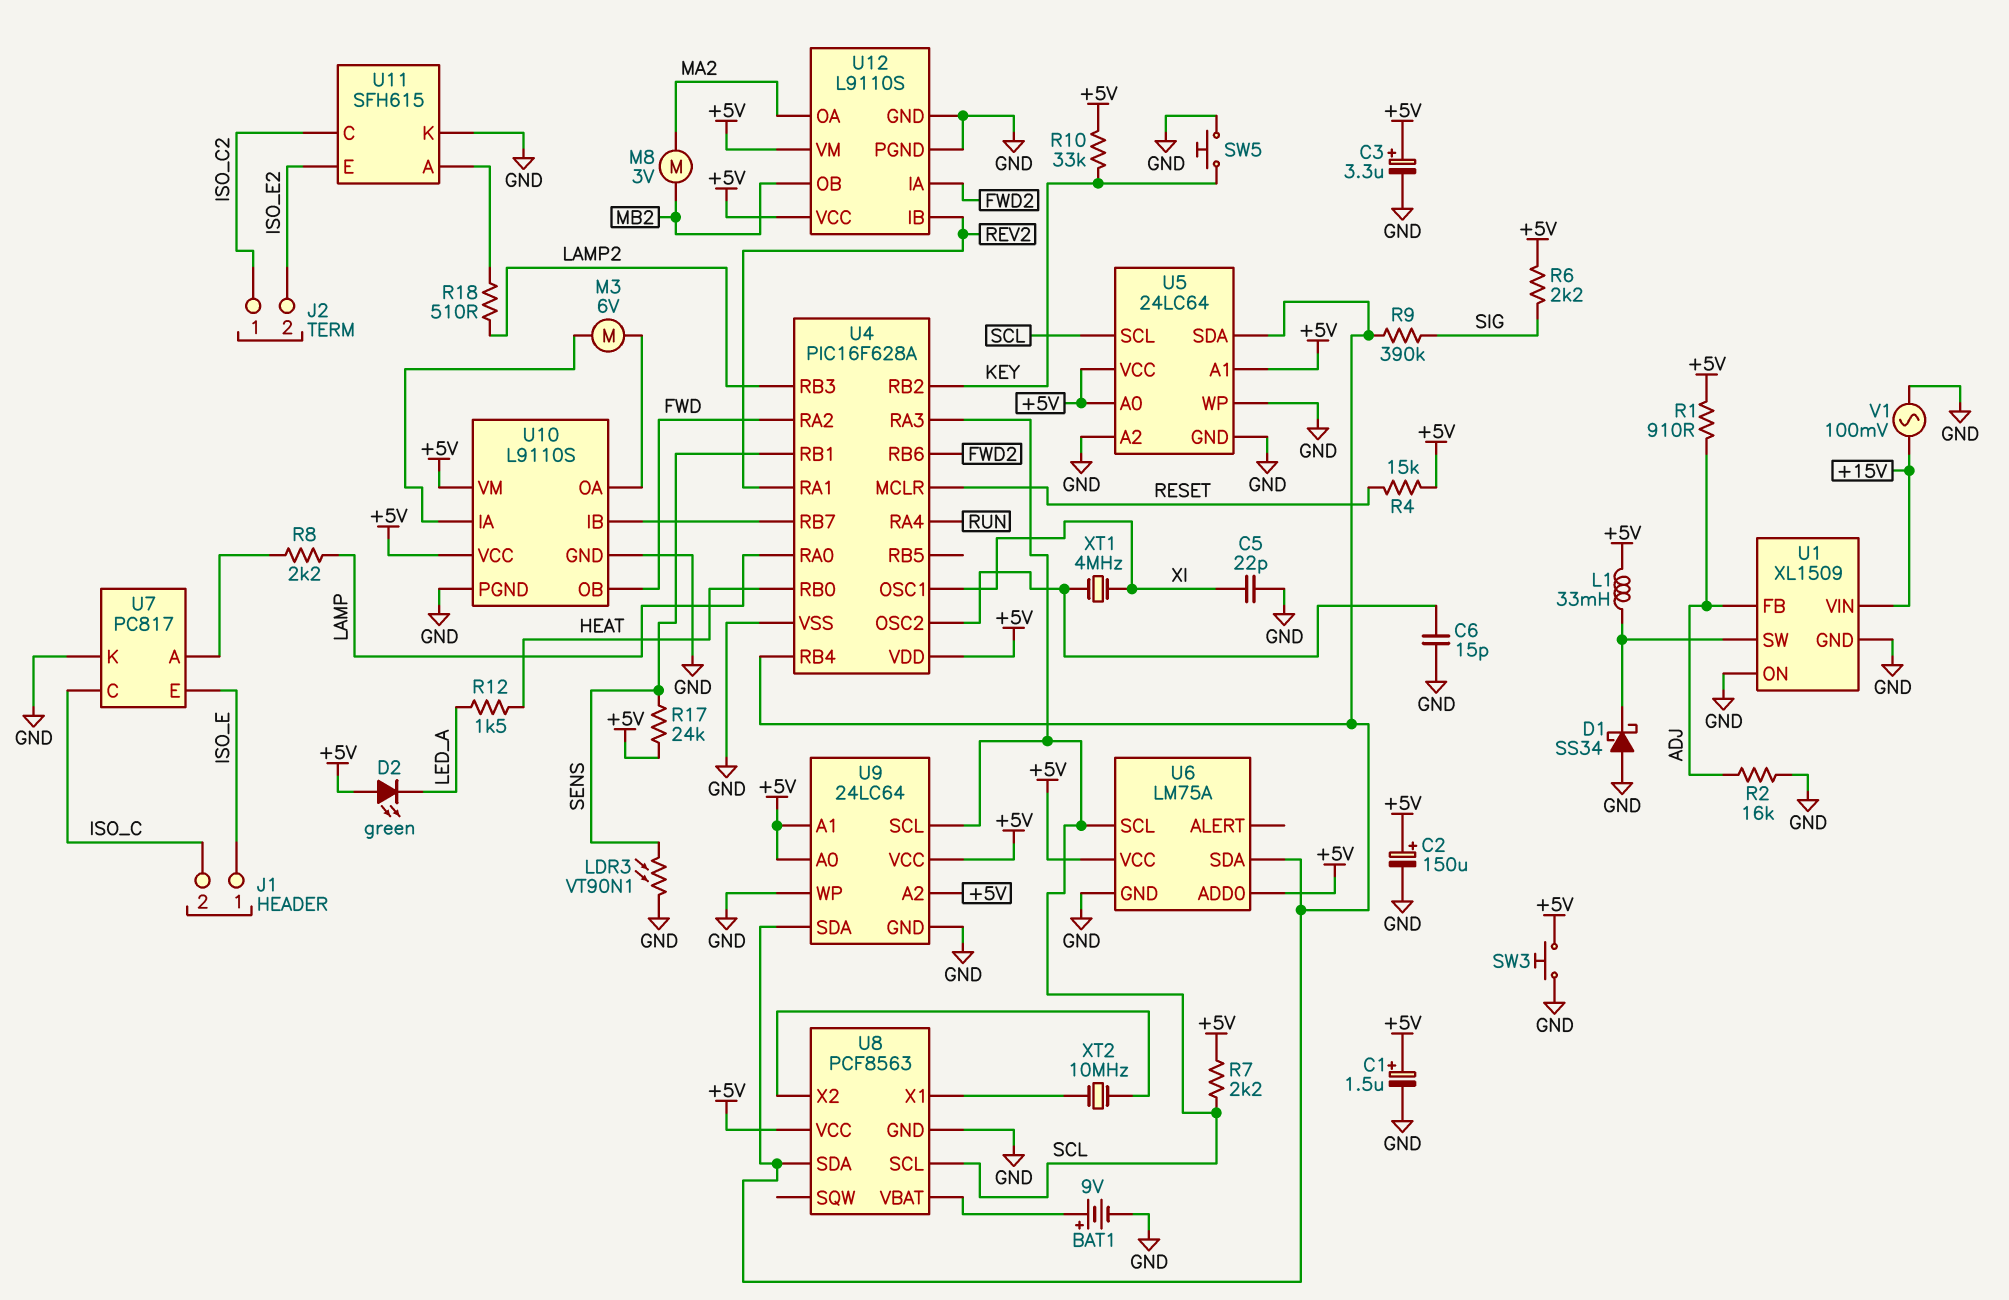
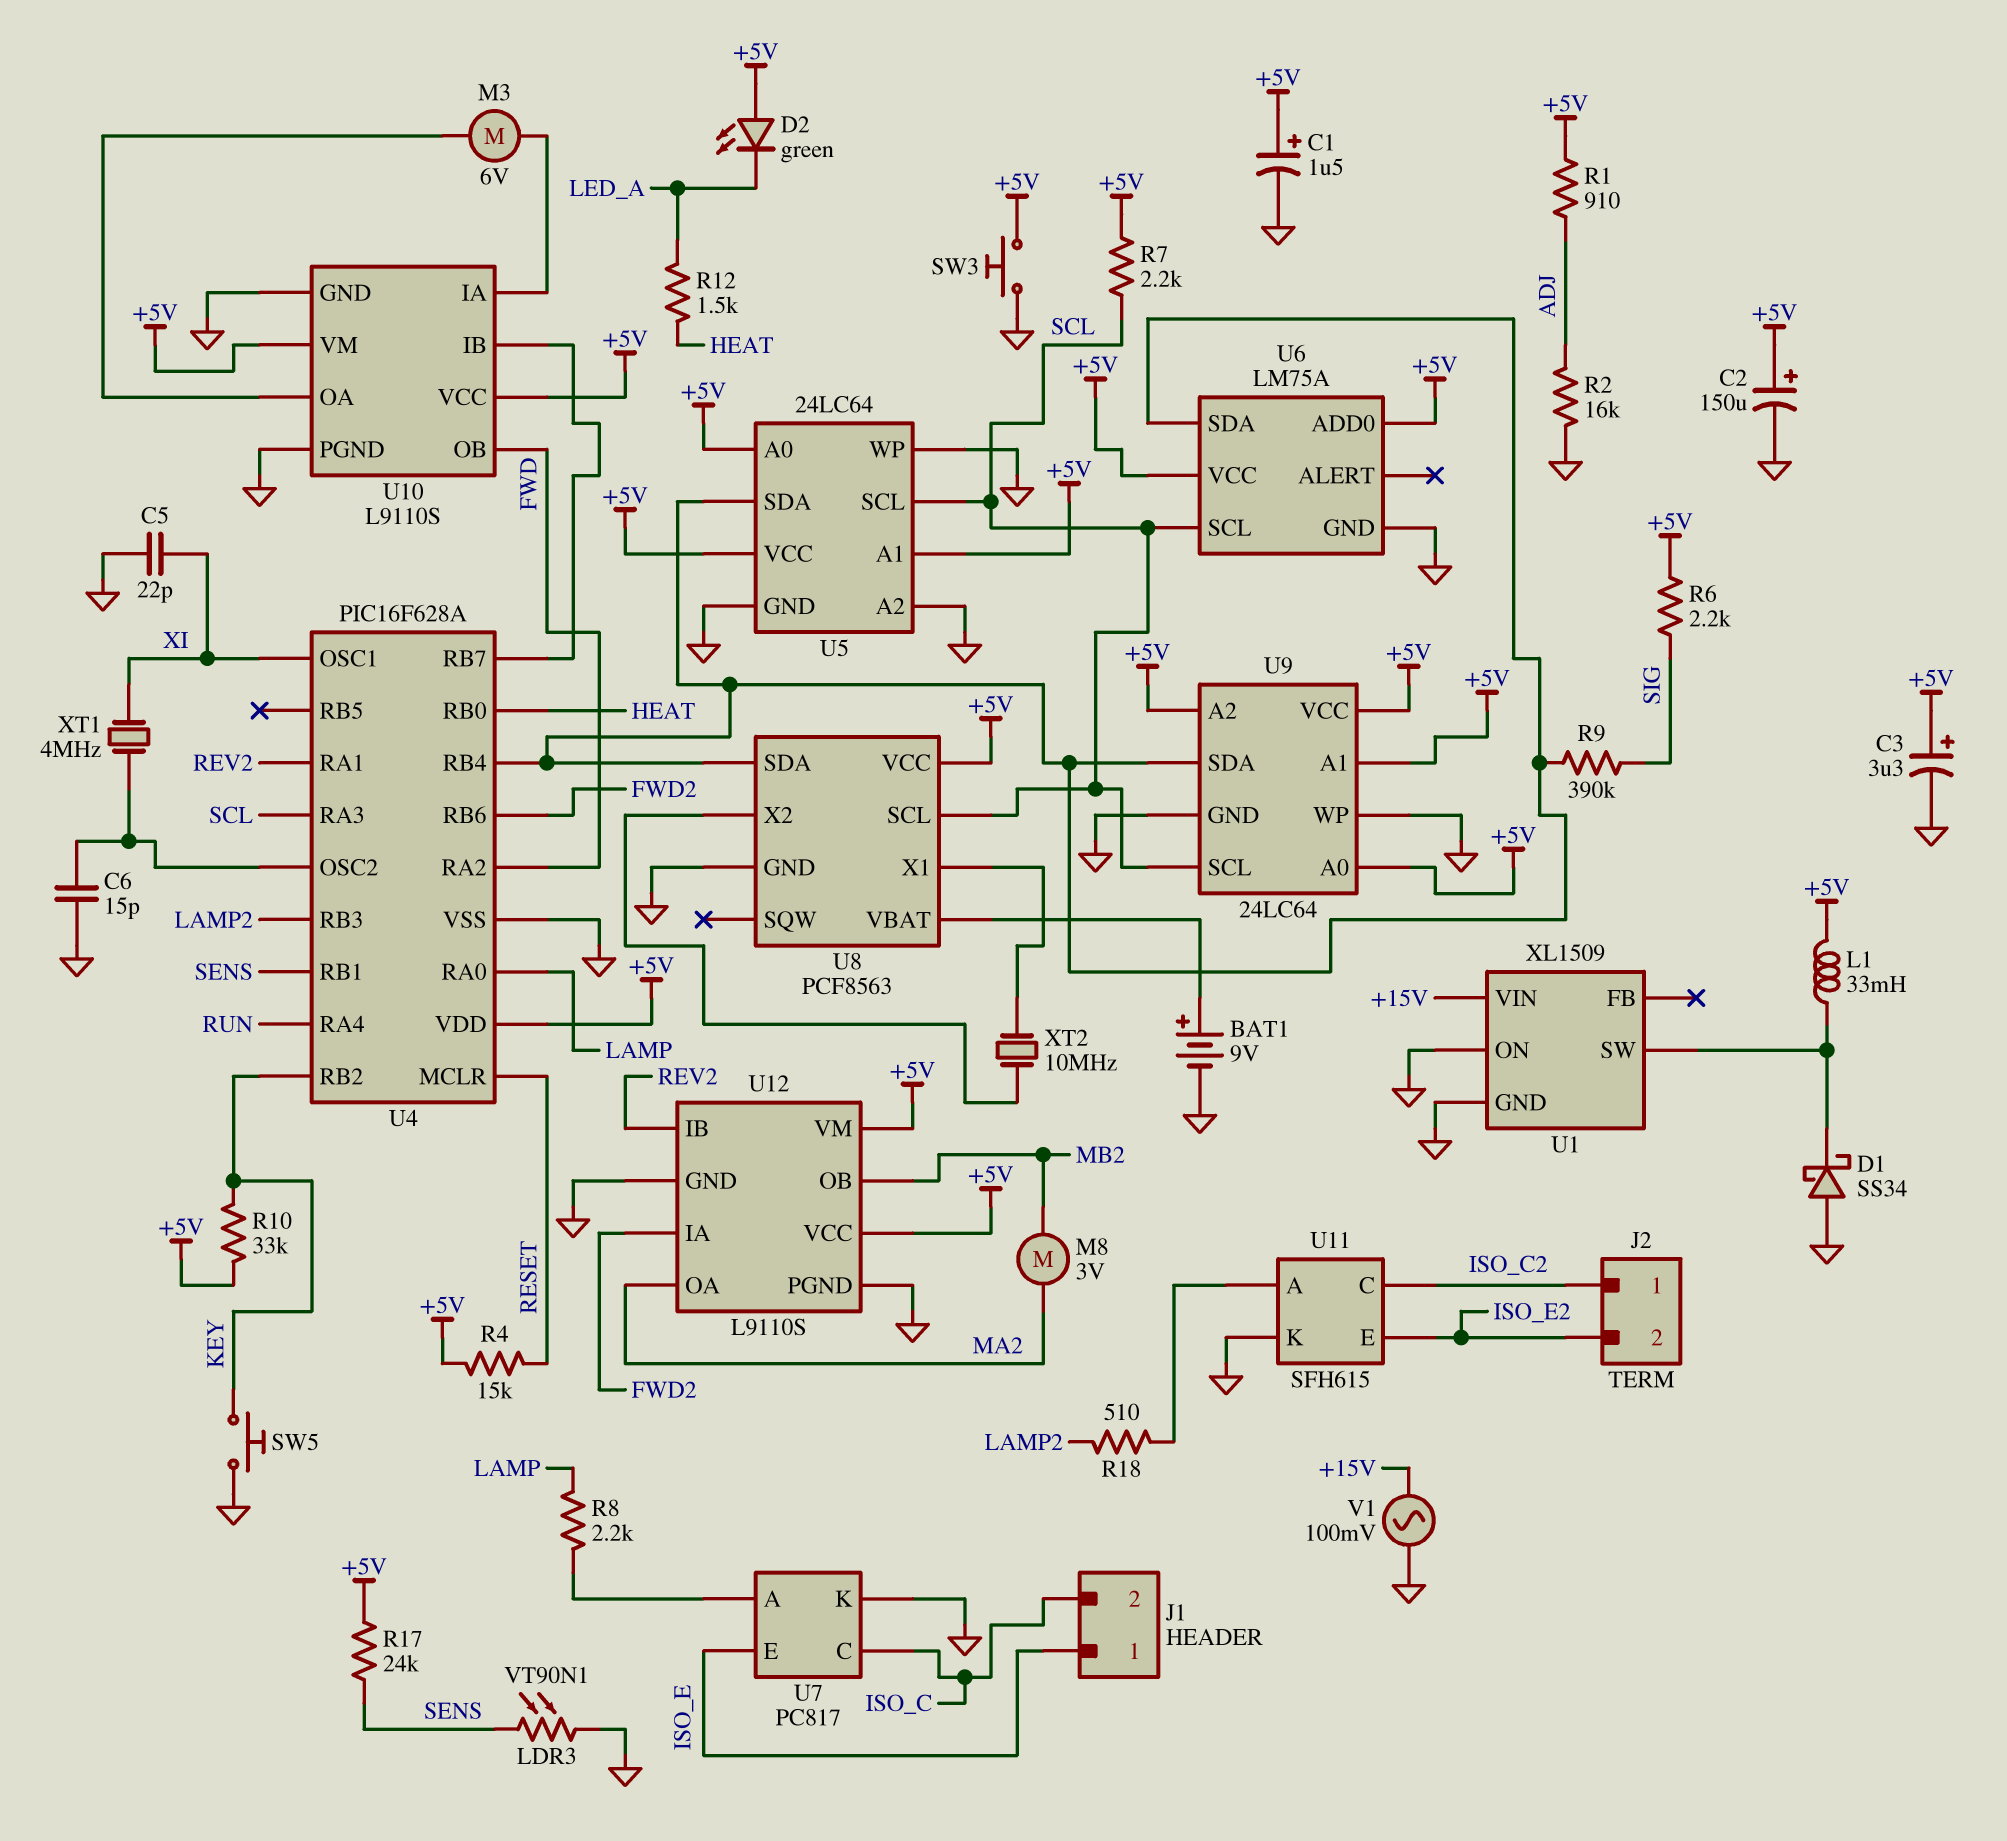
U1 pin FB: ADJ -> none

